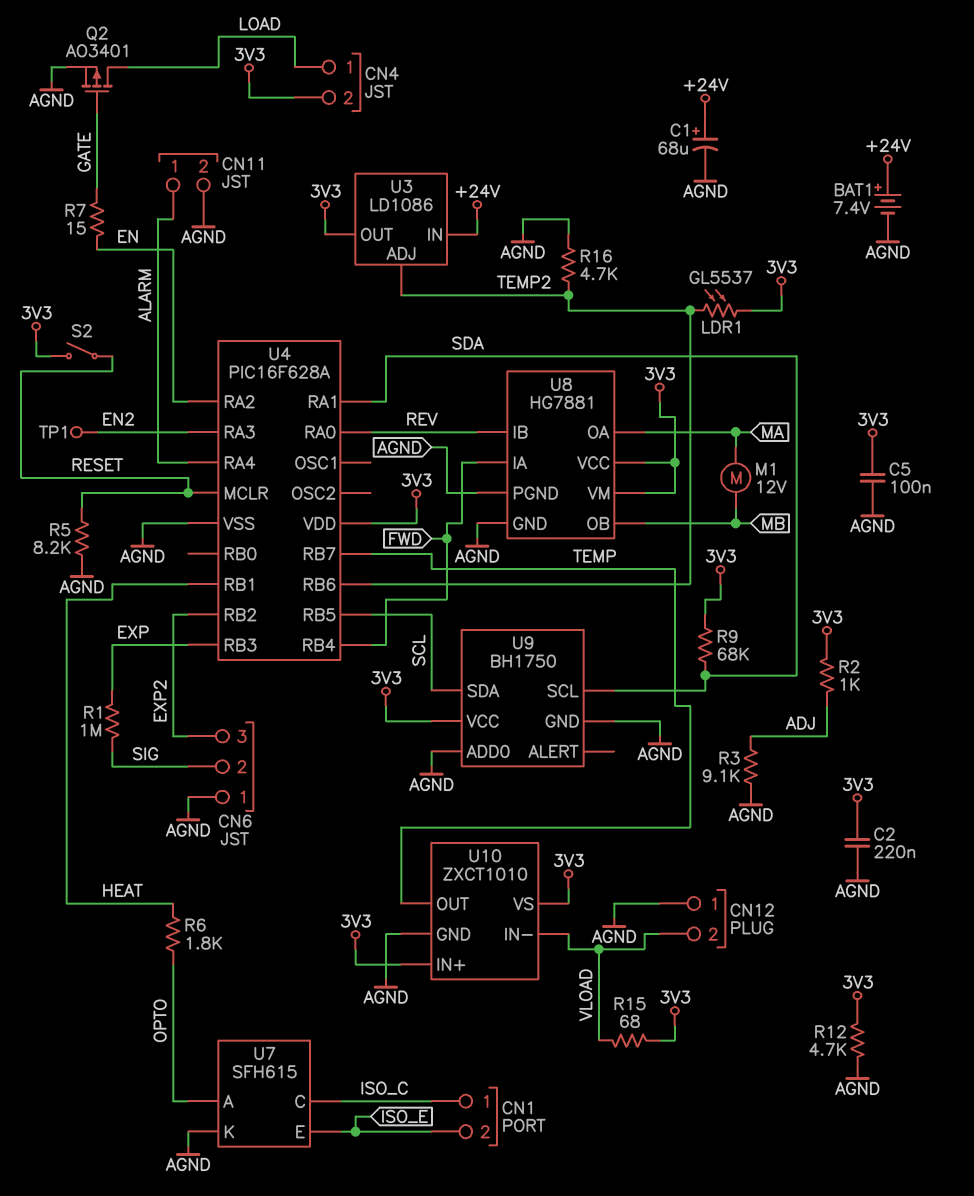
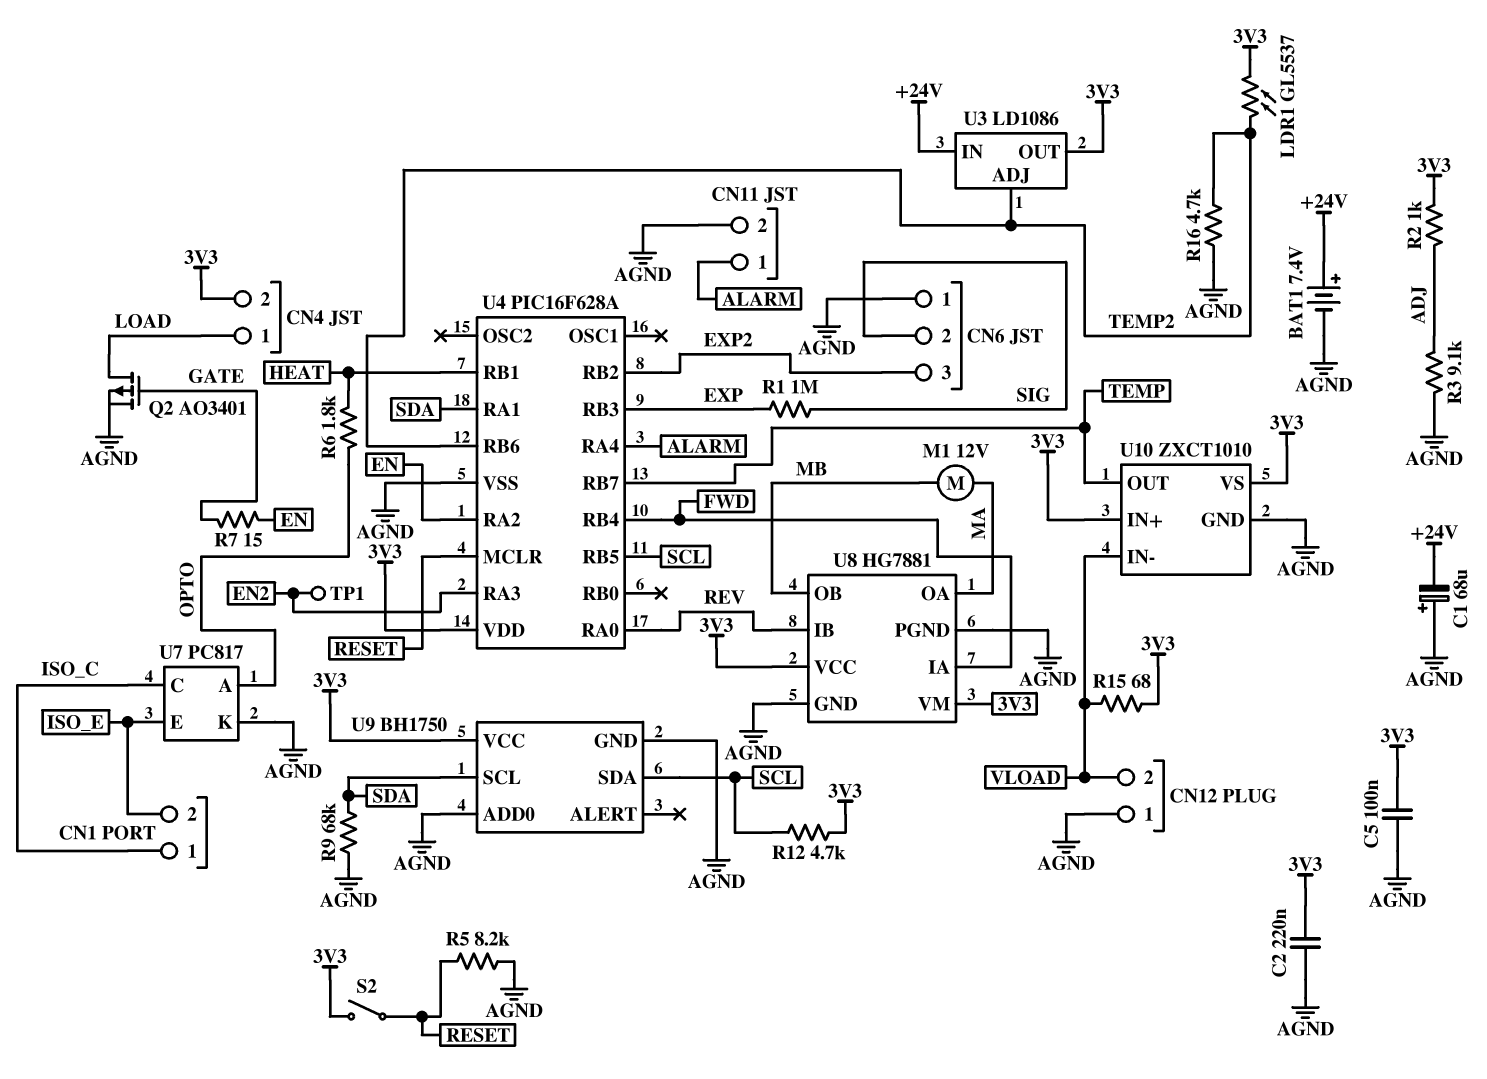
C1: 68uF (plus +24V, minus AGND) -> 68uF (plus AGND, minus +24V)
R9: 68k (3V3, SDA) -> 68k (AGND, SDA)
R12: 4.7k (3V3, AGND) -> 4.7k (3V3, SCL)
U7: SFH615 -> PC817

